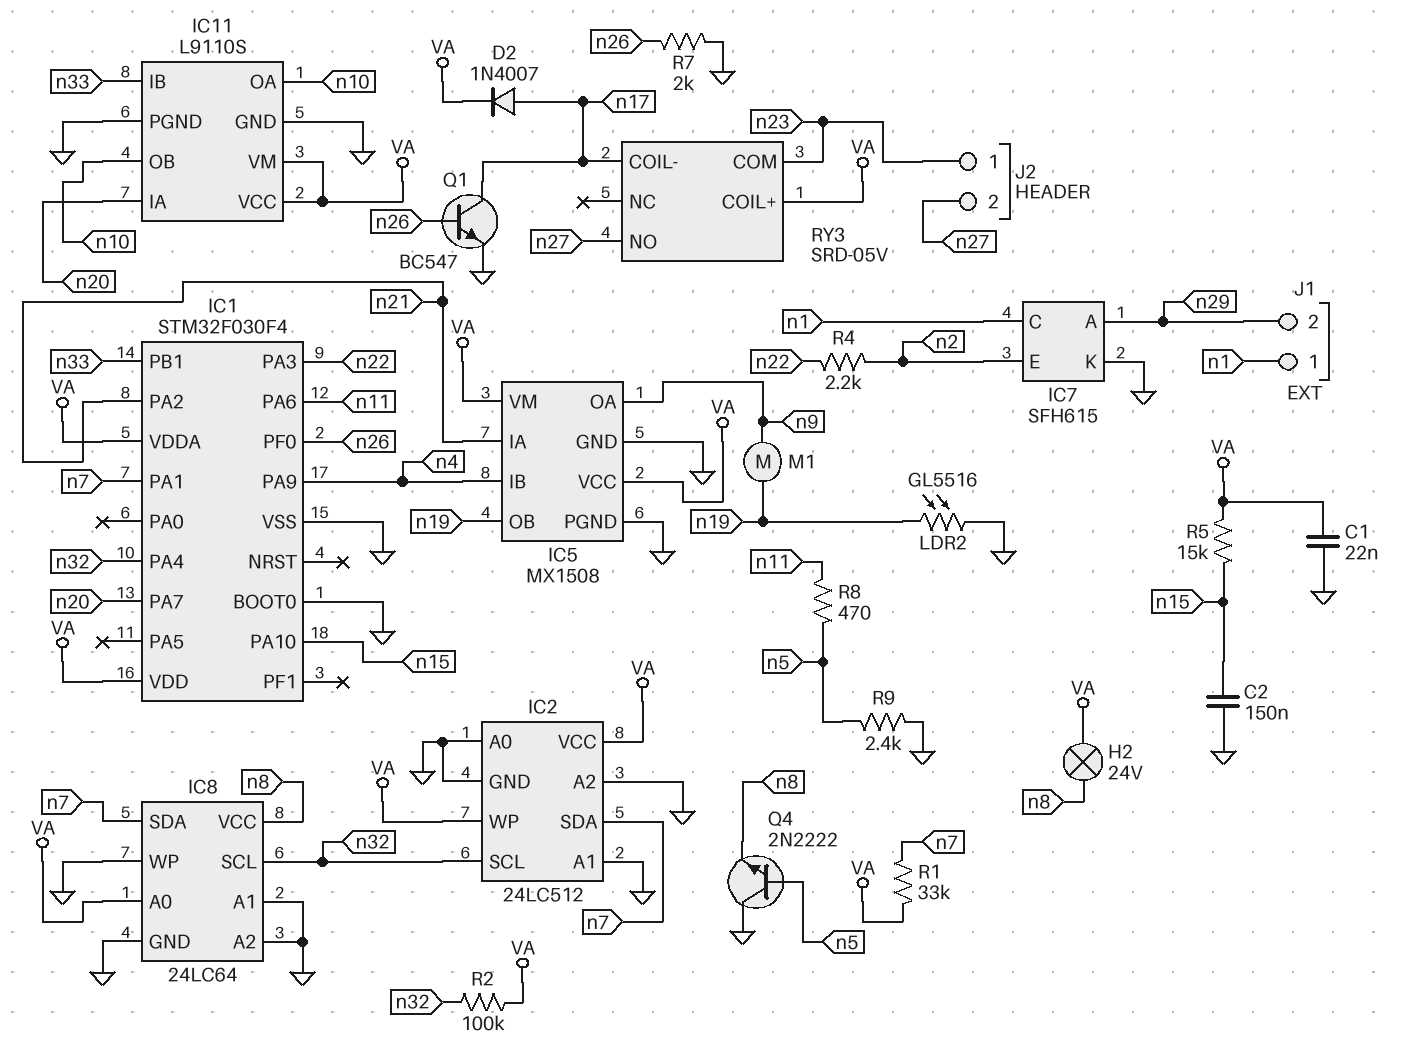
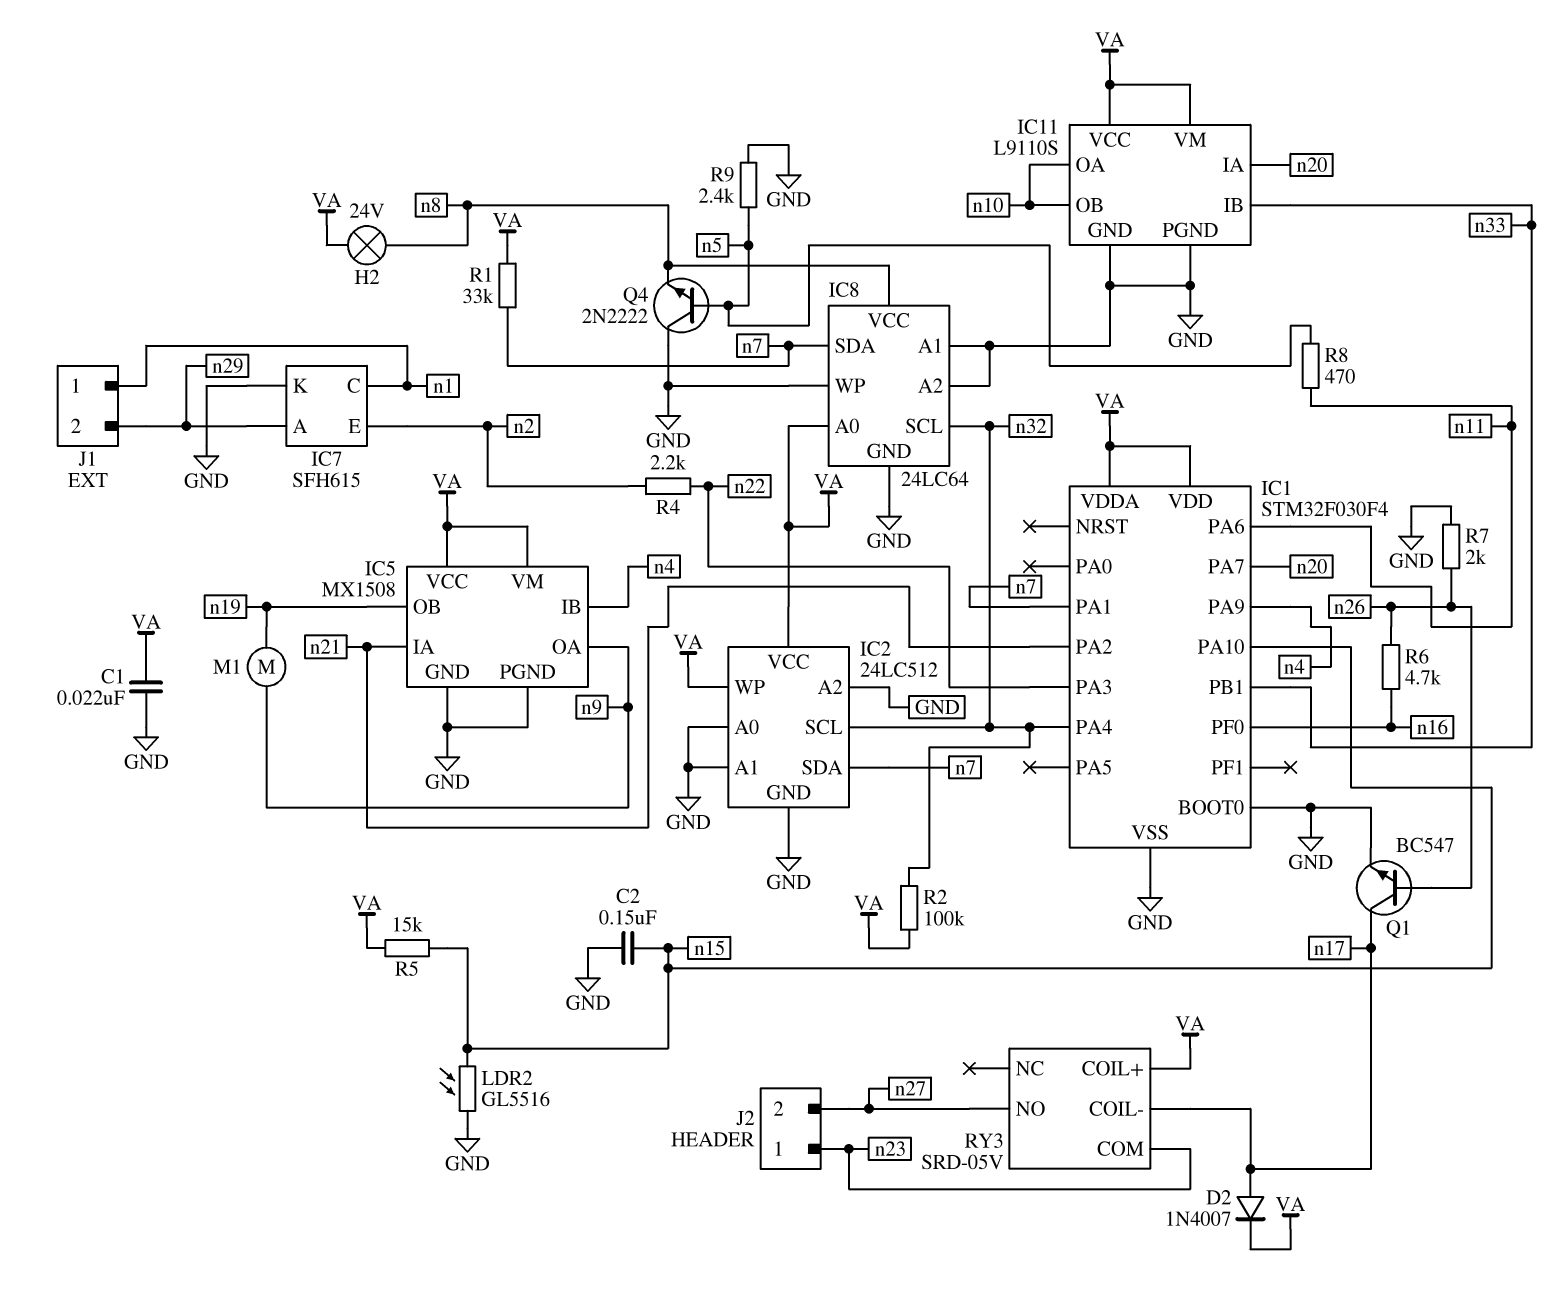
IC1 pin PF0: n26 -> n16
LDR2: GL5516 (GND, n19) -> GL5516 (GND, n15)
R6: none -> 4.7k (n16, n26)

